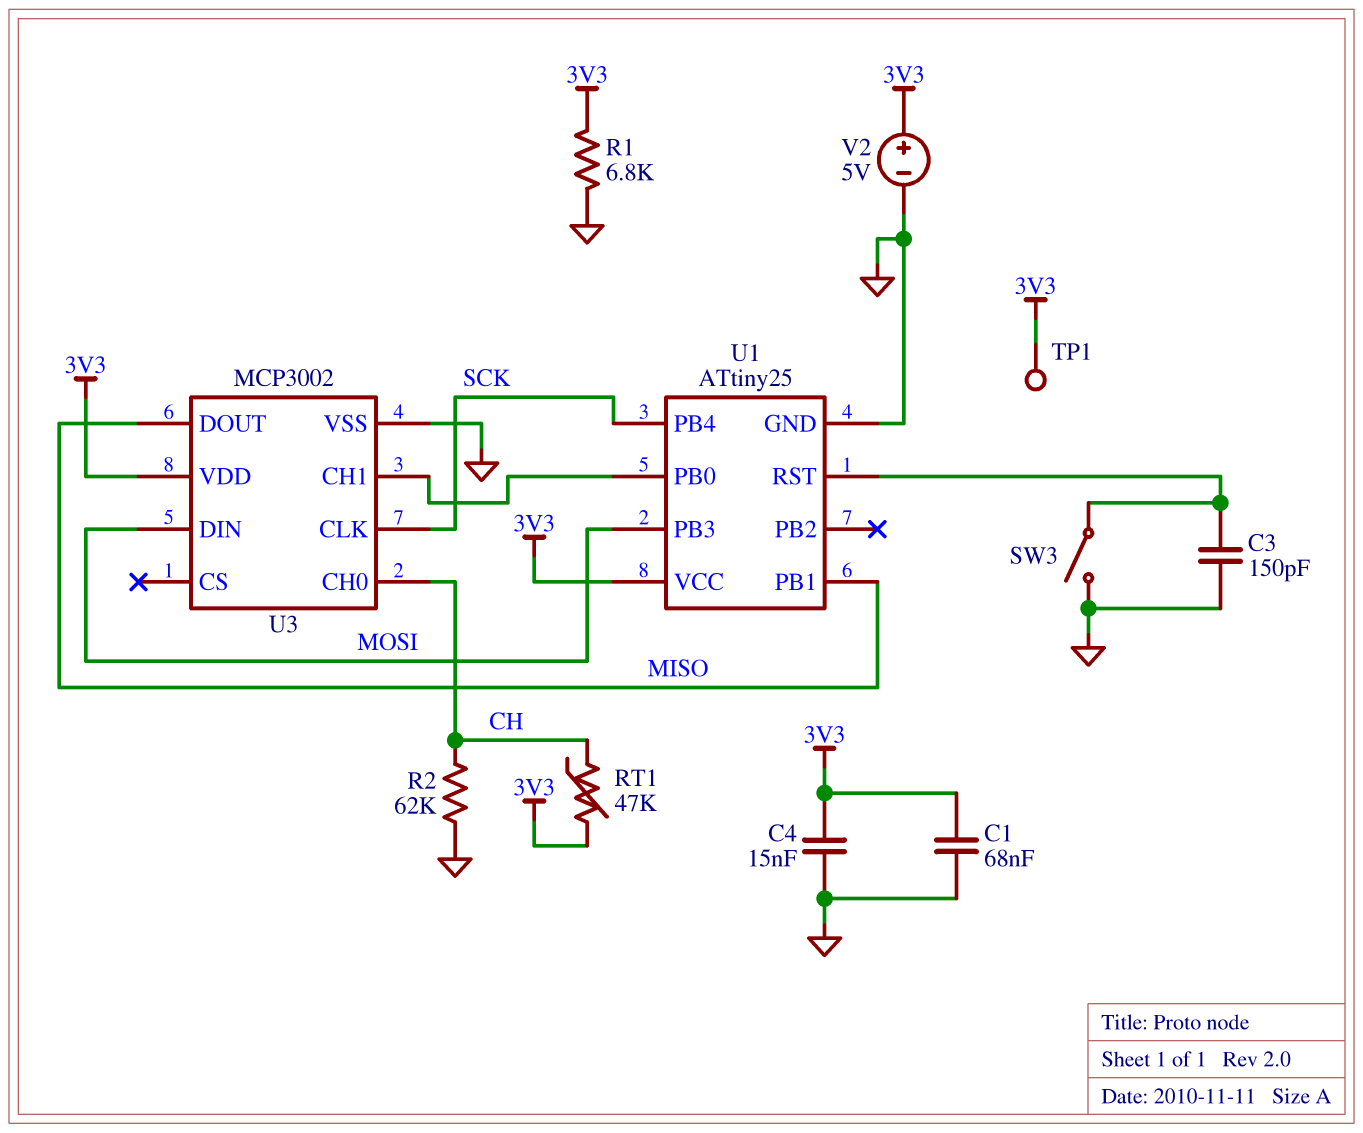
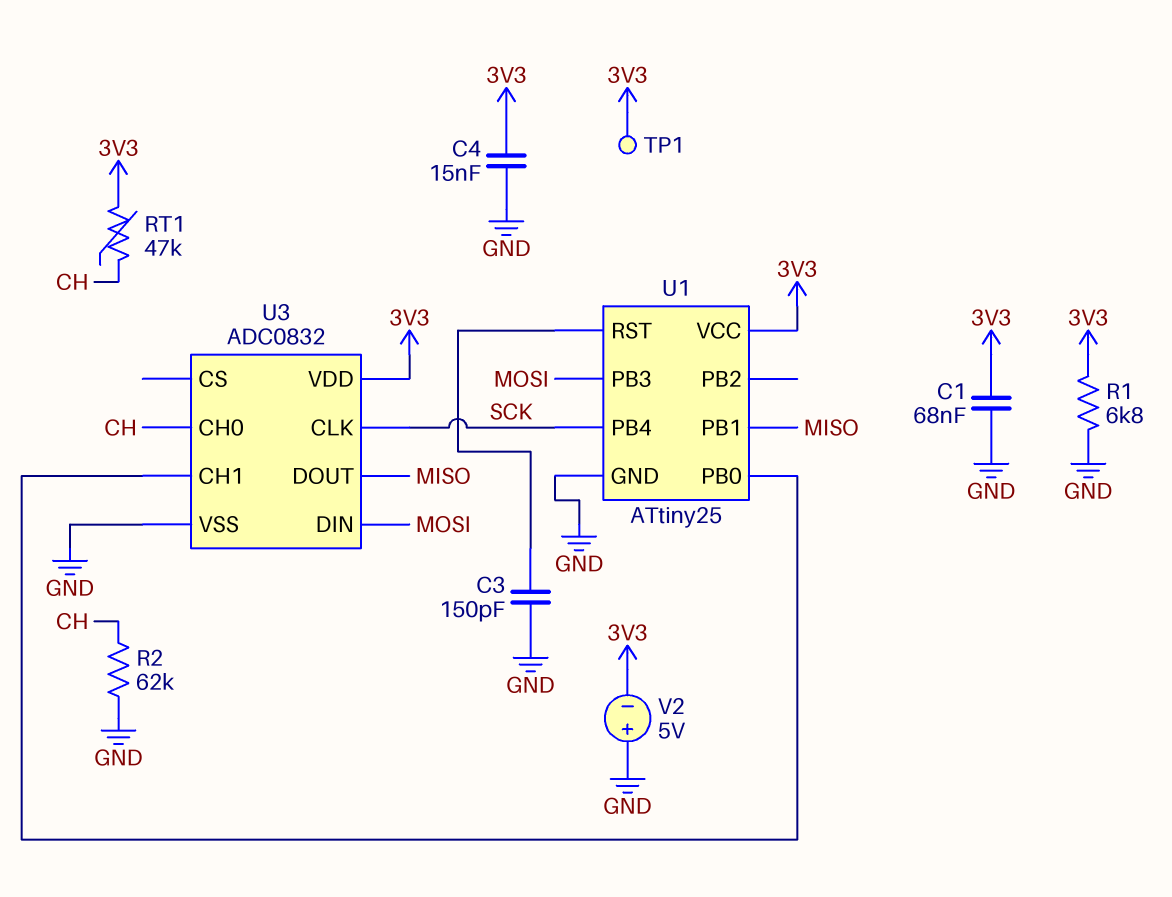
SW3: switch (GND, U1/RST) -> none
U3: MCP3002 -> ADC0832
V2: 5V (plus 3V3, minus GND) -> 5V (plus GND, minus 3V3)

